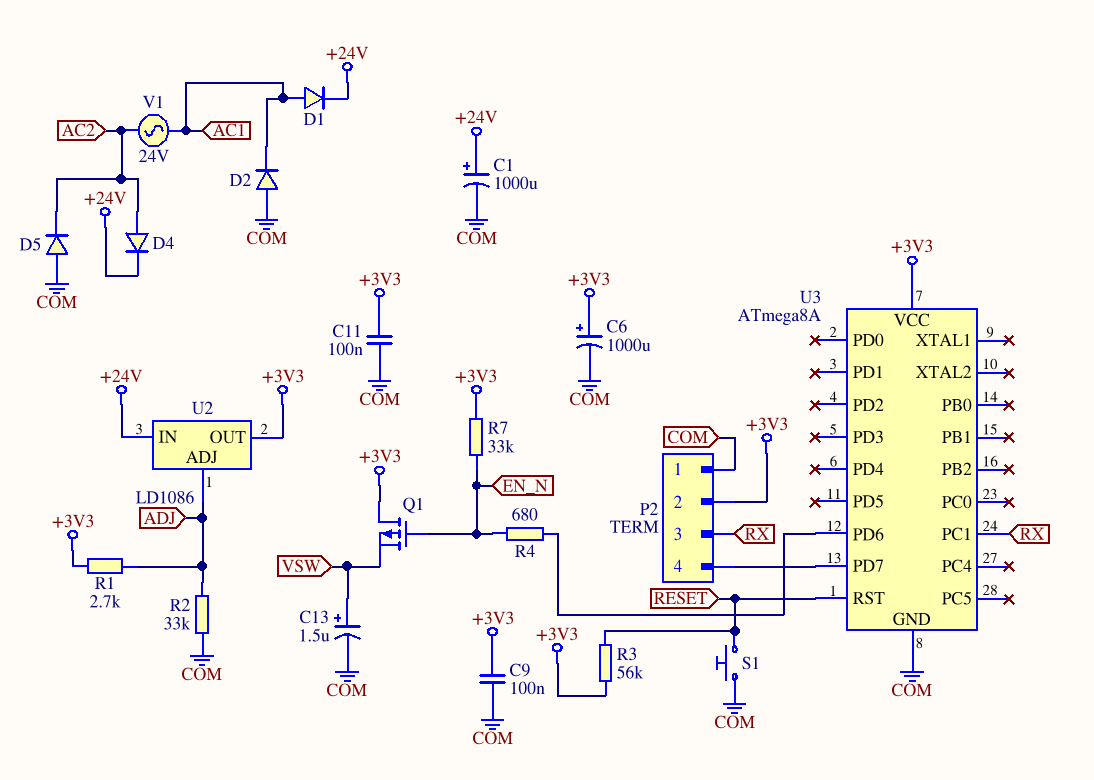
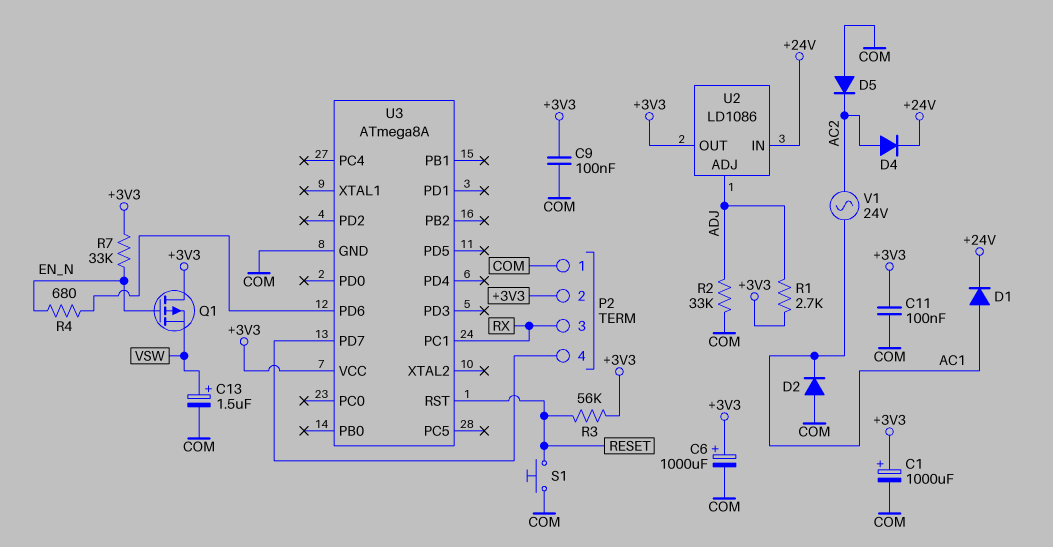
C1: 1000uF (plus +24V, minus COM) -> 1000uF (plus +3V3, minus COM)

